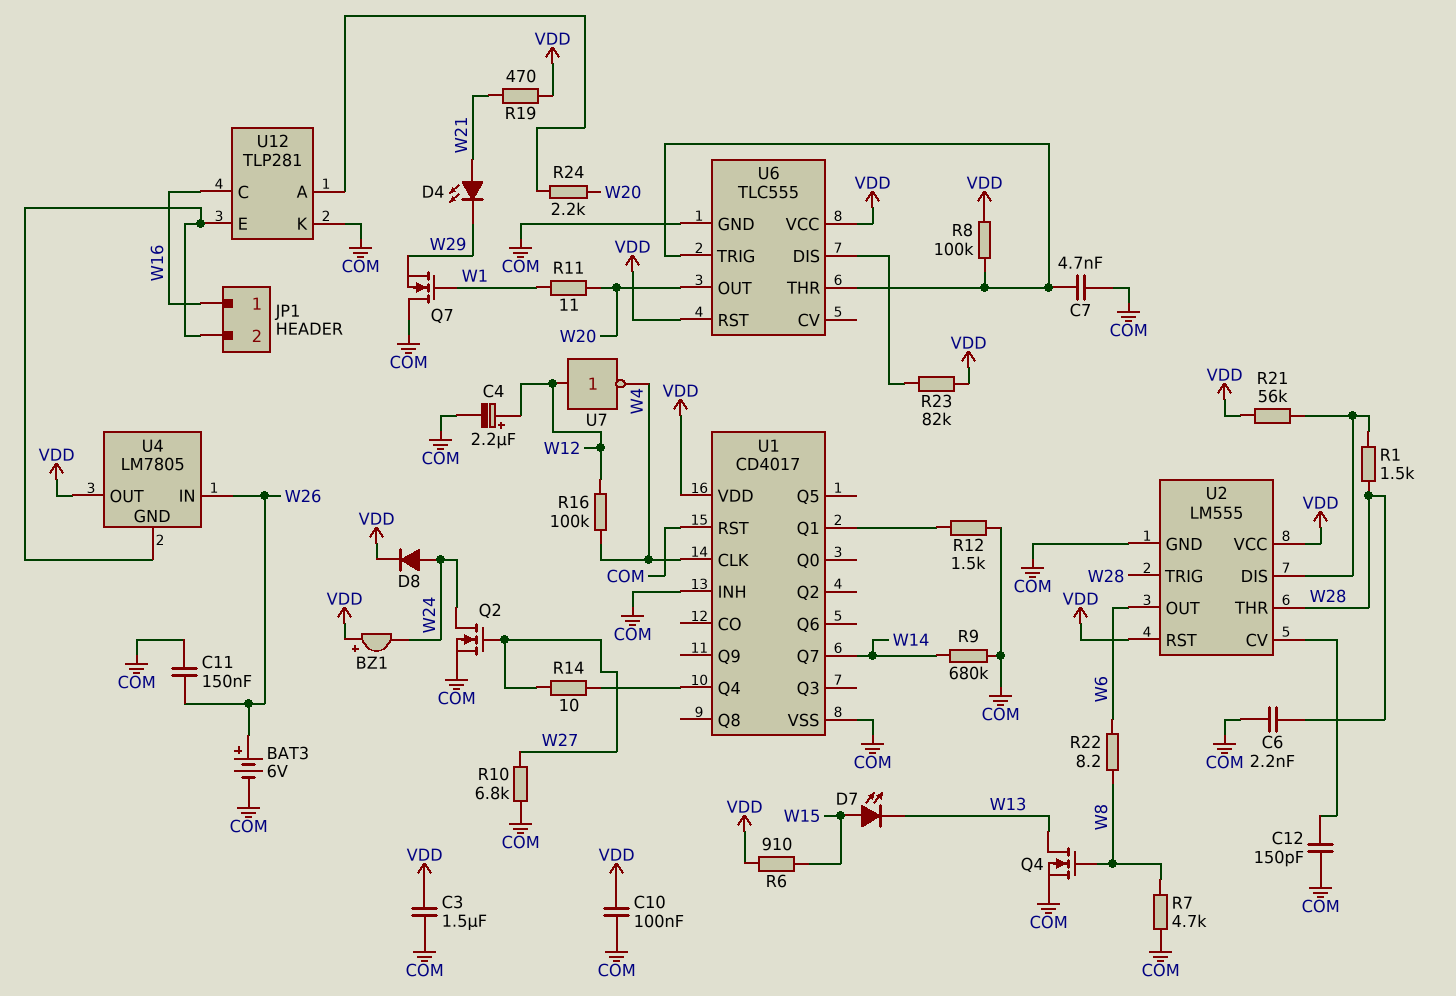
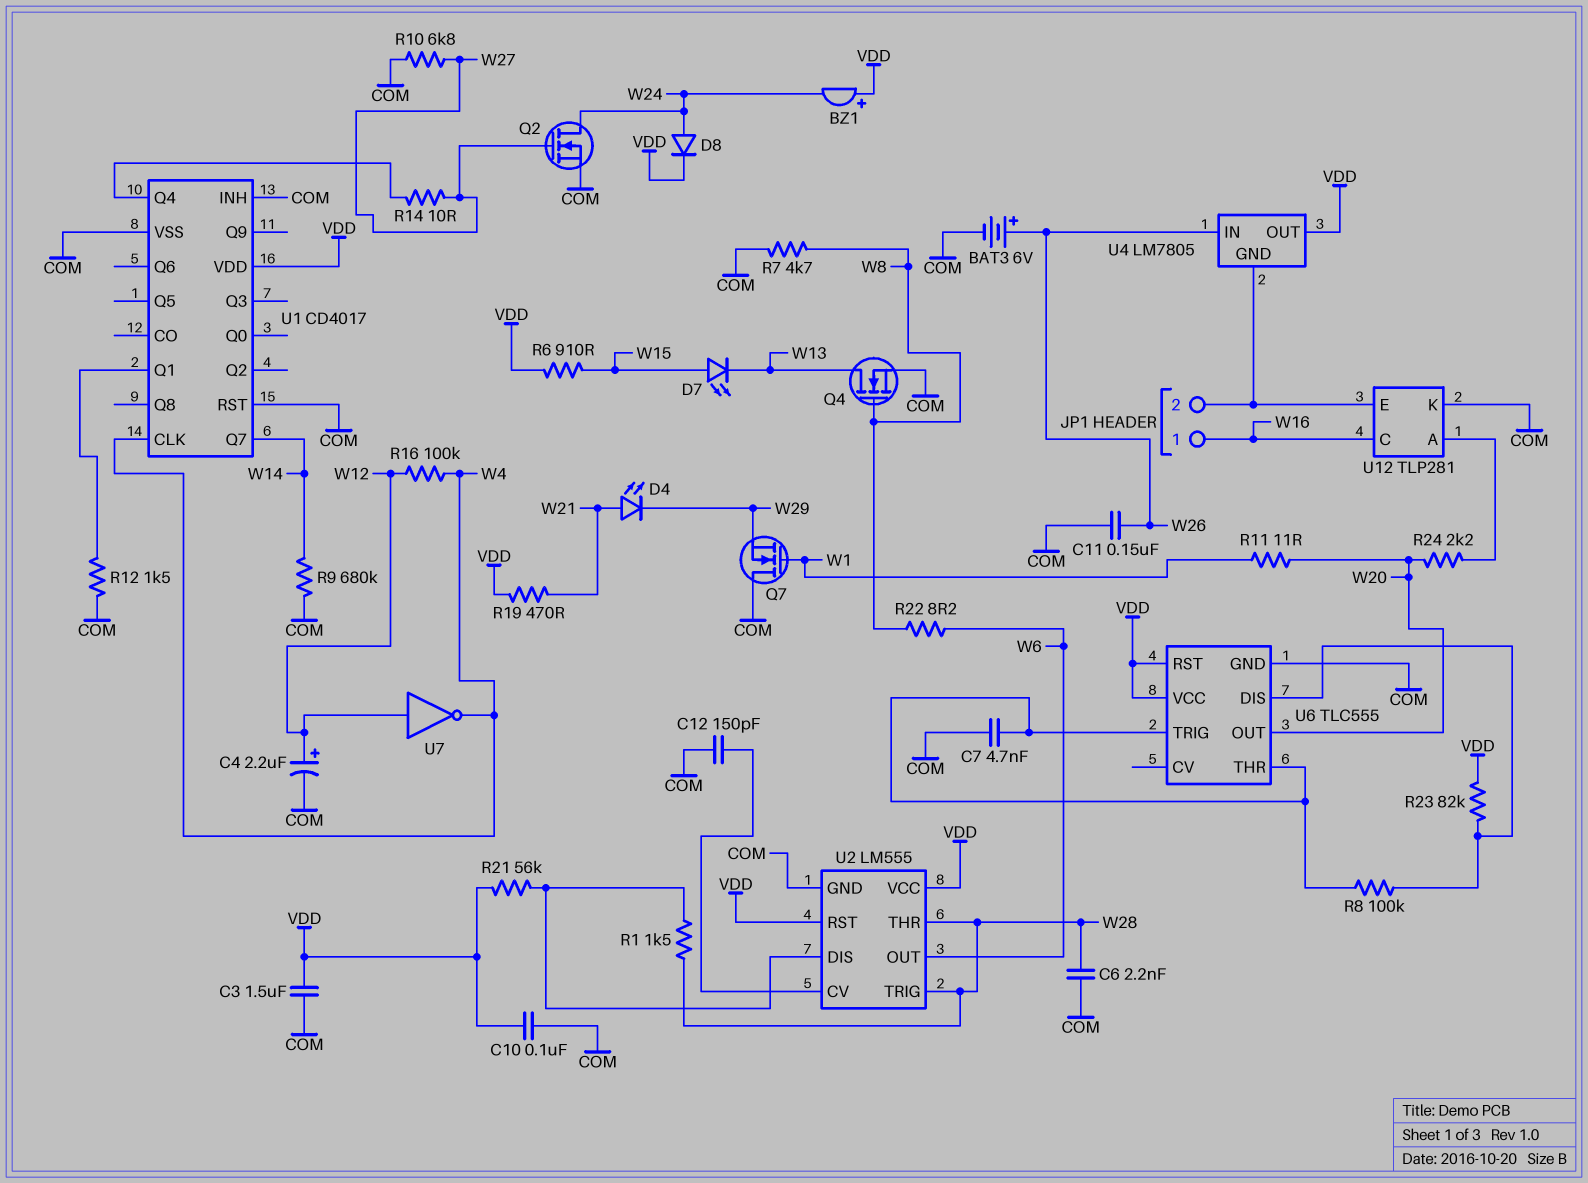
R8: 100k (U6/THR, VDD) -> 100k (U6/DIS, U6/THR)

